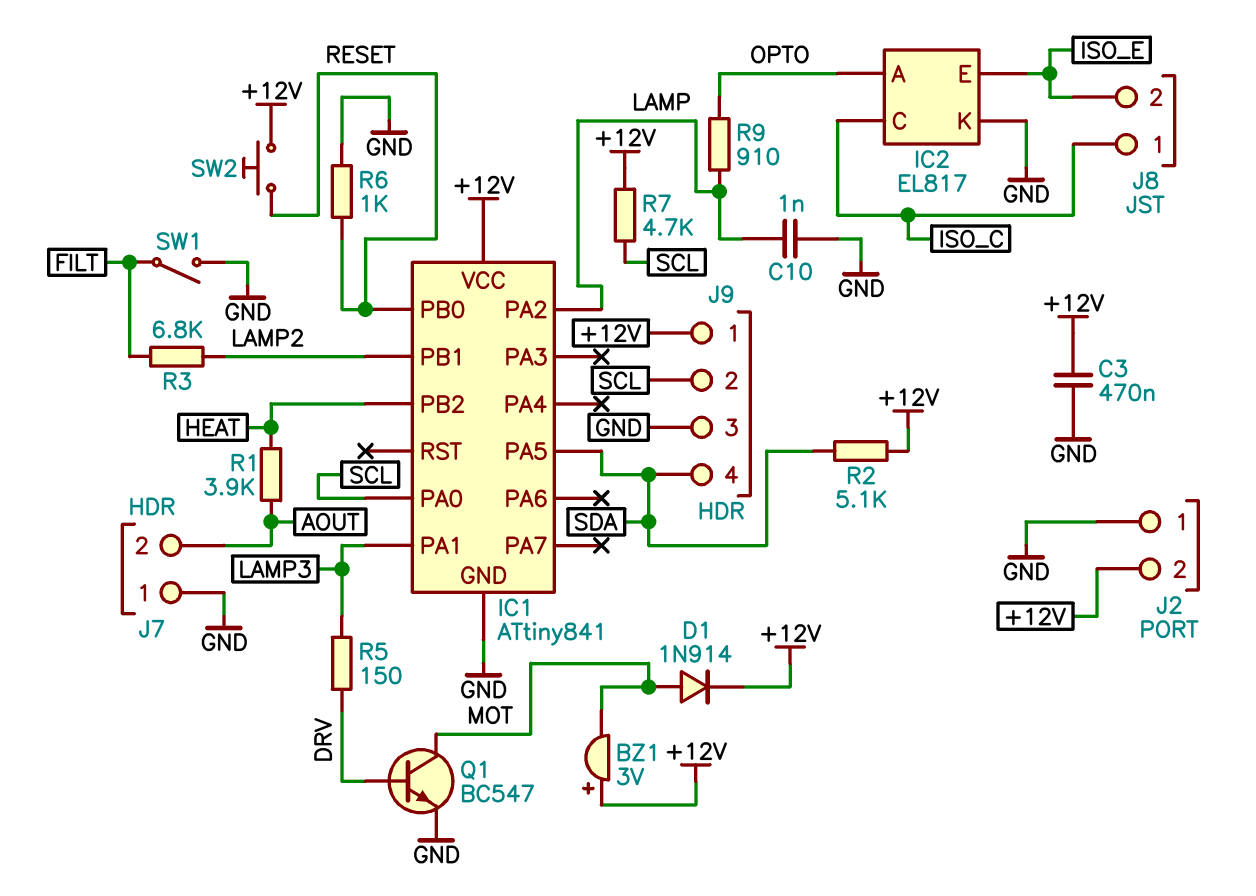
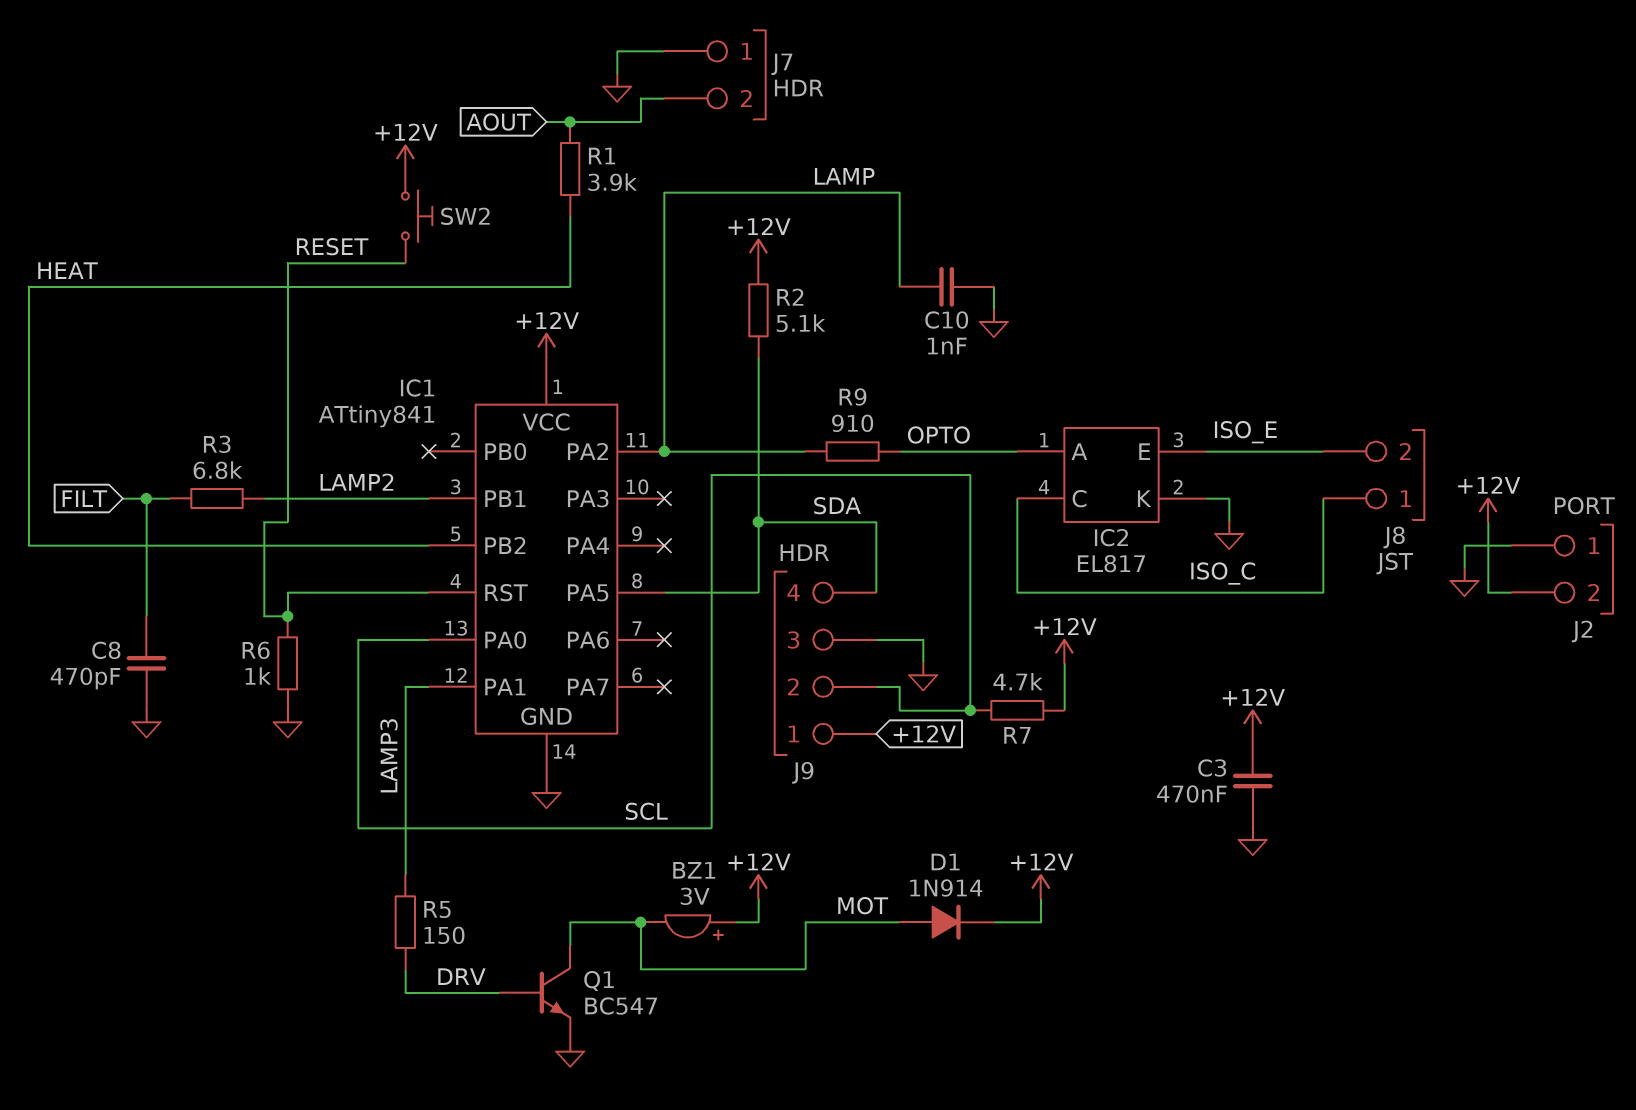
C8: none -> 470pF (FILT, GND)
IC1 pin PB0: RESET -> none
IC1 pin RST: none -> RESET
SW1: switch (FILT, GND) -> none

